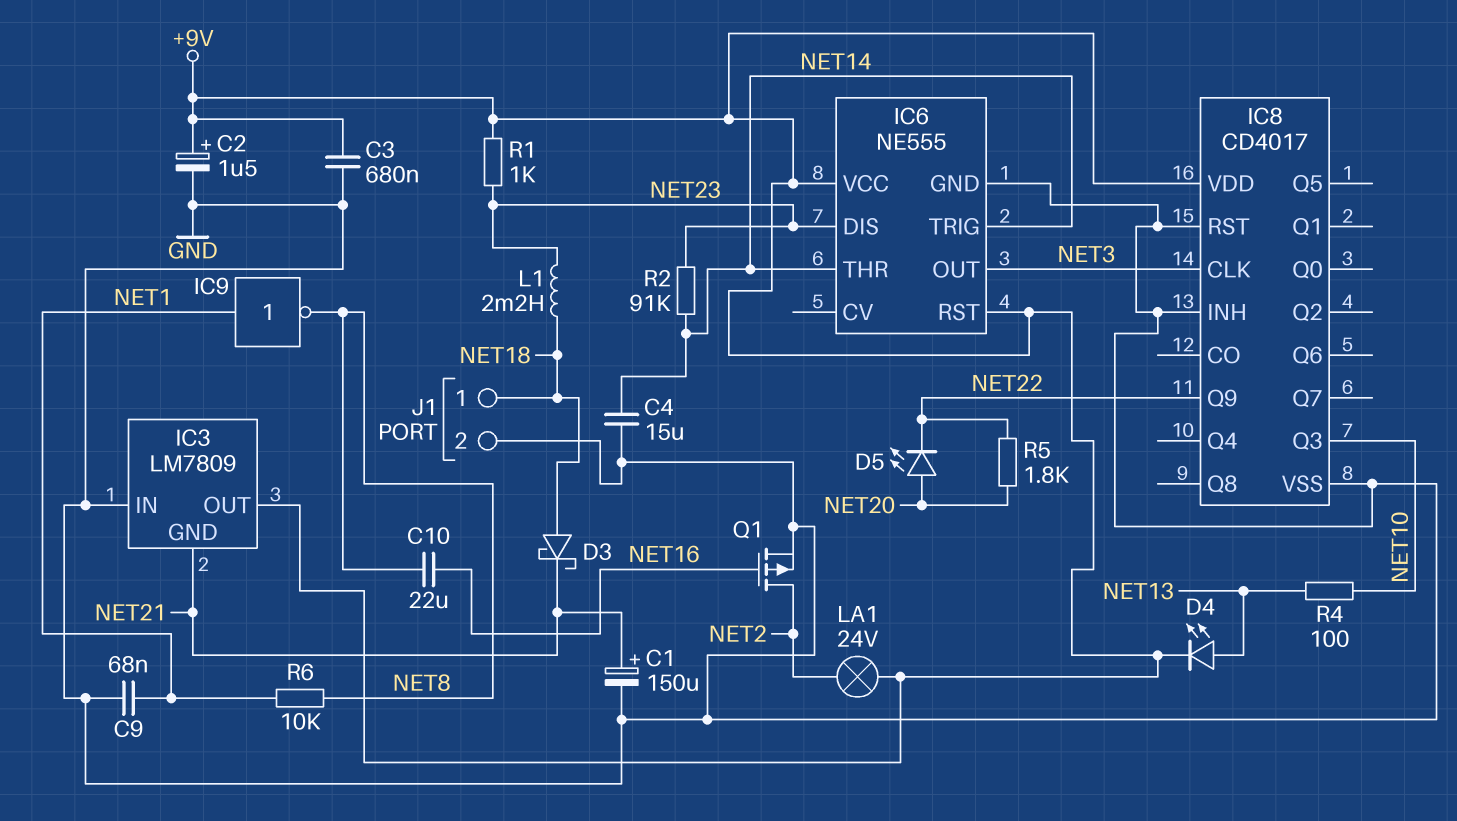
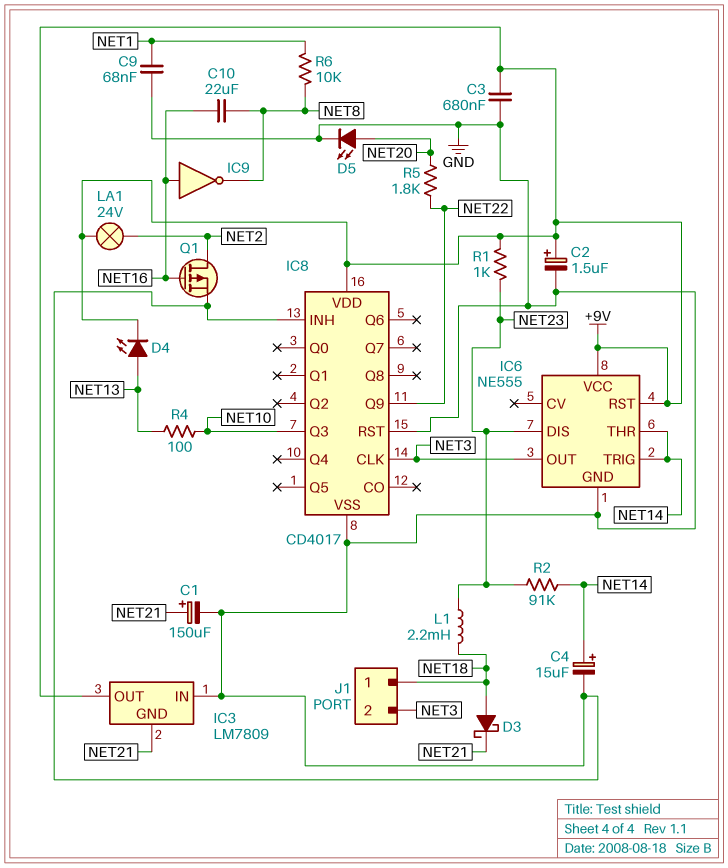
C4: 15uF (GND, NET14) -> 15uF (plus NET14, minus GND)
D5: LED (A NET20, K NET22) -> LED (A NET20, K GND)
IC9: NOT (in NET1, out NET8) -> NOT (in NET16, out NET8)
J1 pin 2: GND -> NET3

